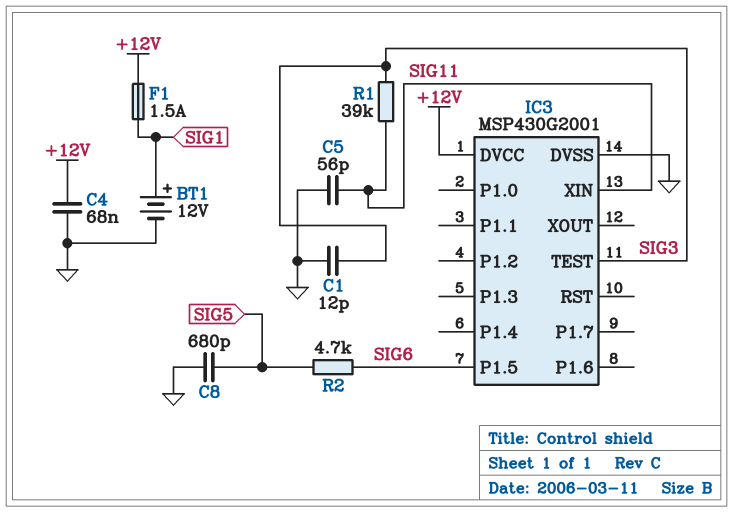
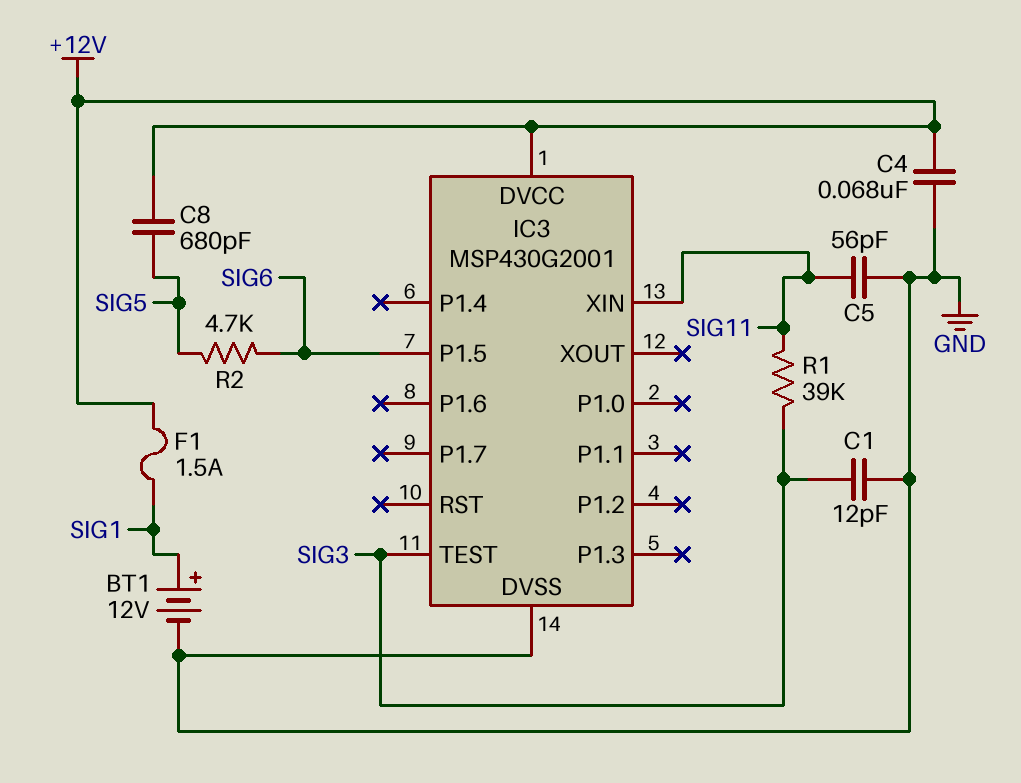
C8: 680pF (GND, SIG5) -> 680pF (+12V, SIG5)

